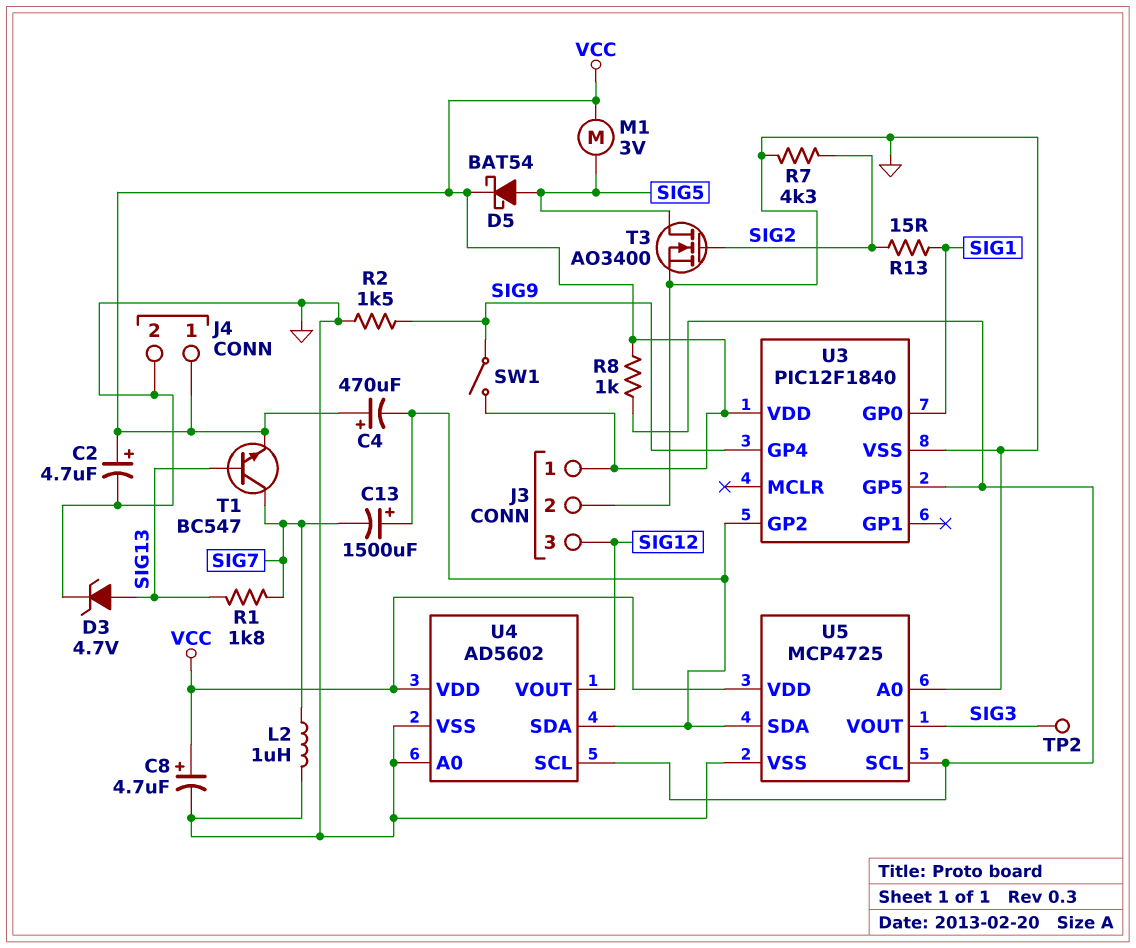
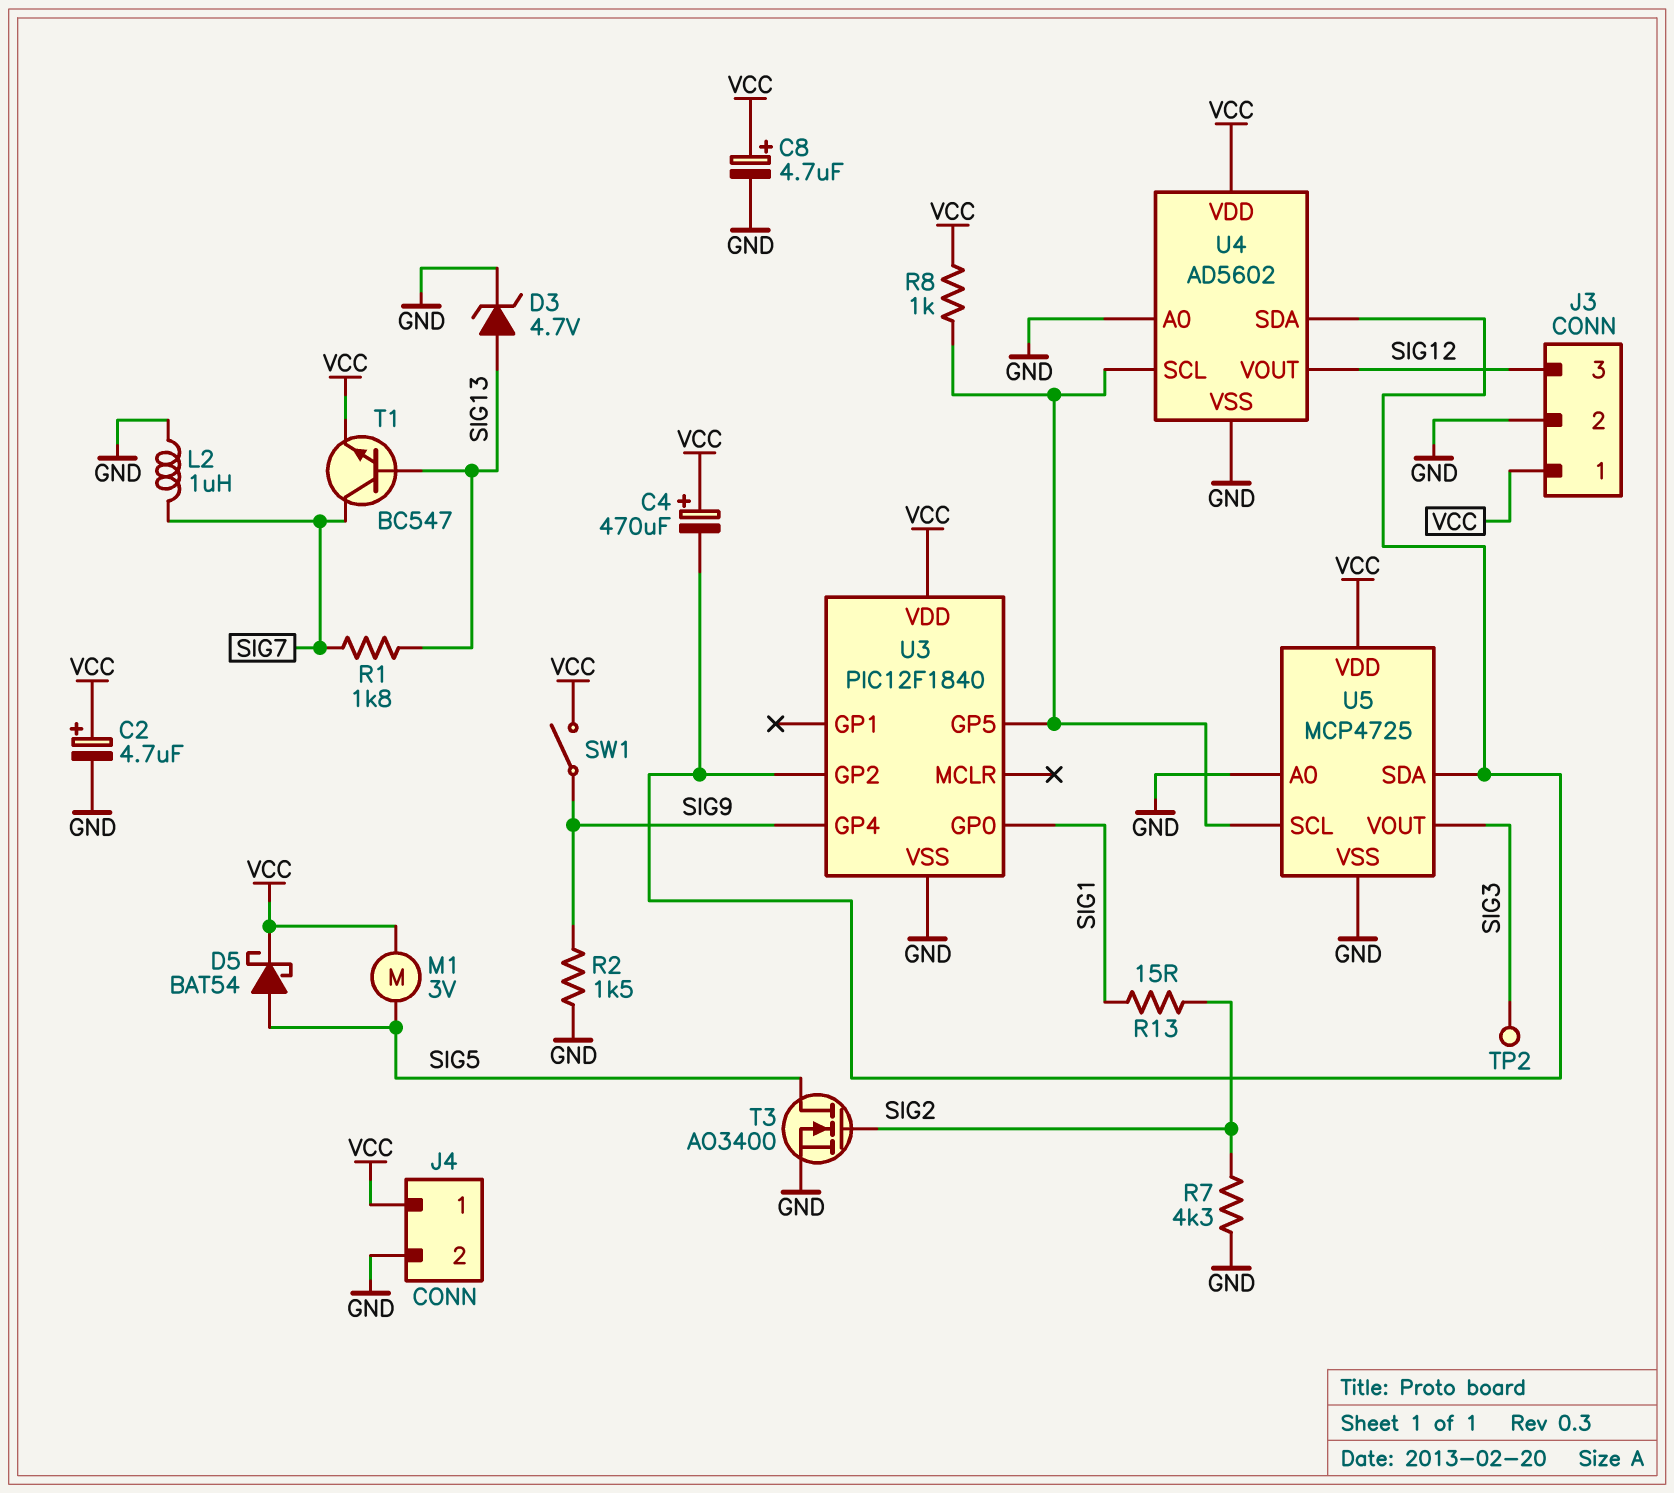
C13: 1500uF (plus U3/GP2, minus SIG7) -> none

